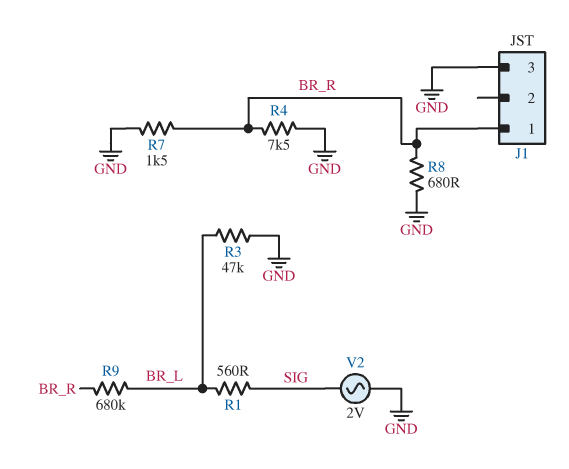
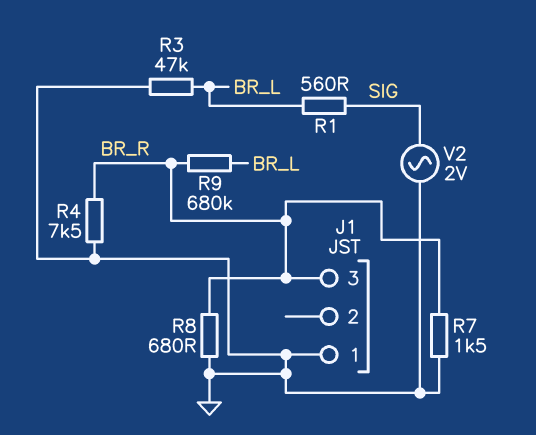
J1 pin 1: BR_R -> GND
J1 pin 3: GND -> BR_R

